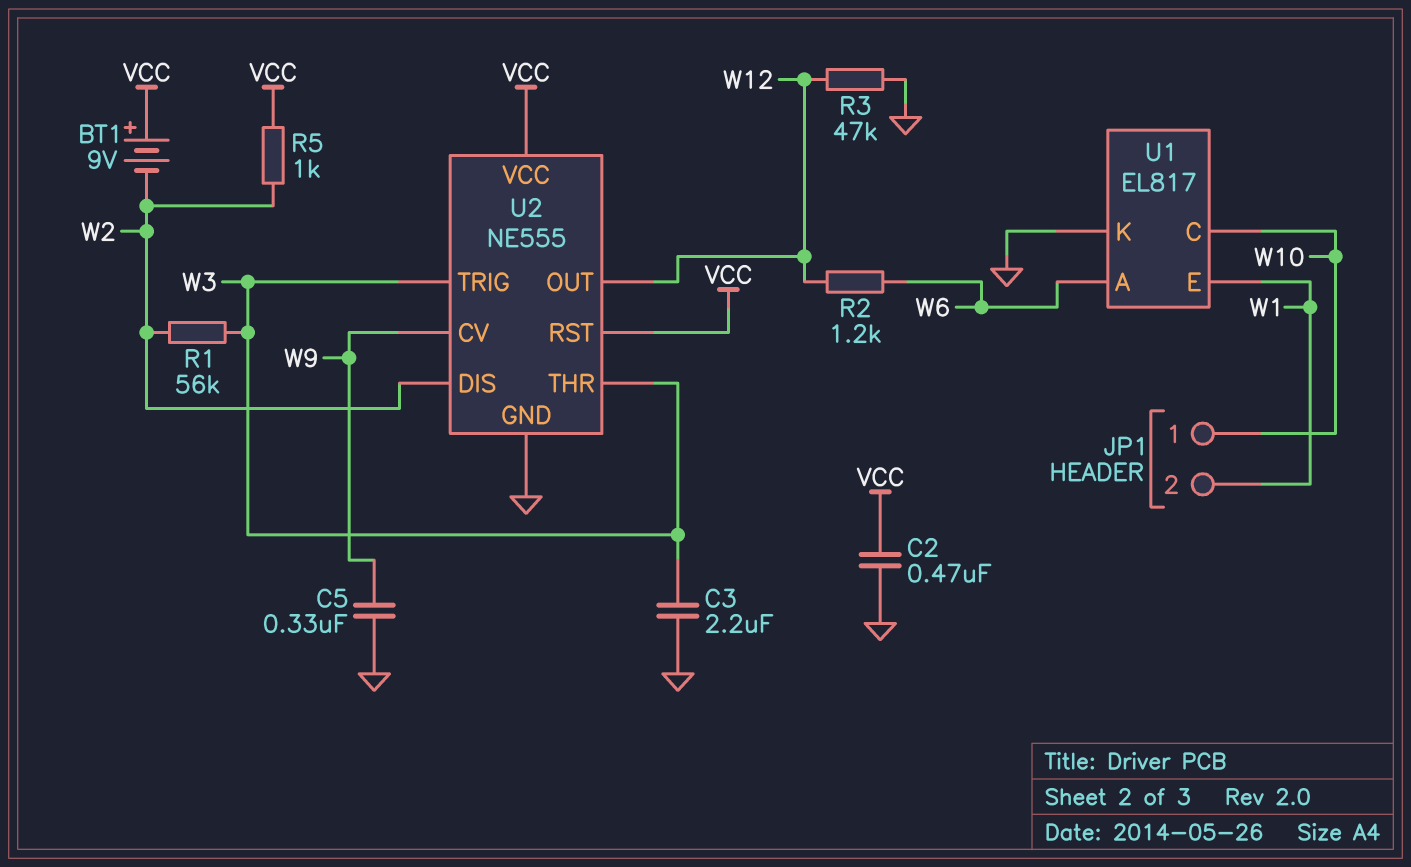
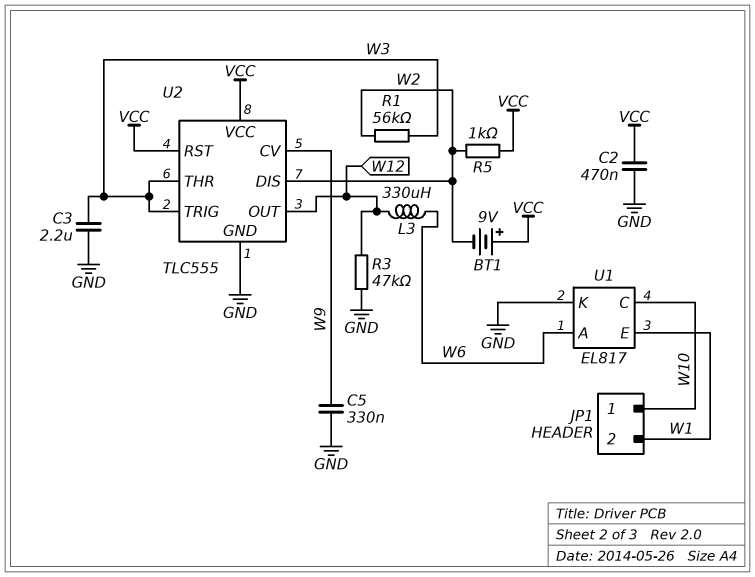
L3: none -> 330uH (W6, W12)
R2: 1.2k (W6, W12) -> none
U2: NE555 -> TLC555

